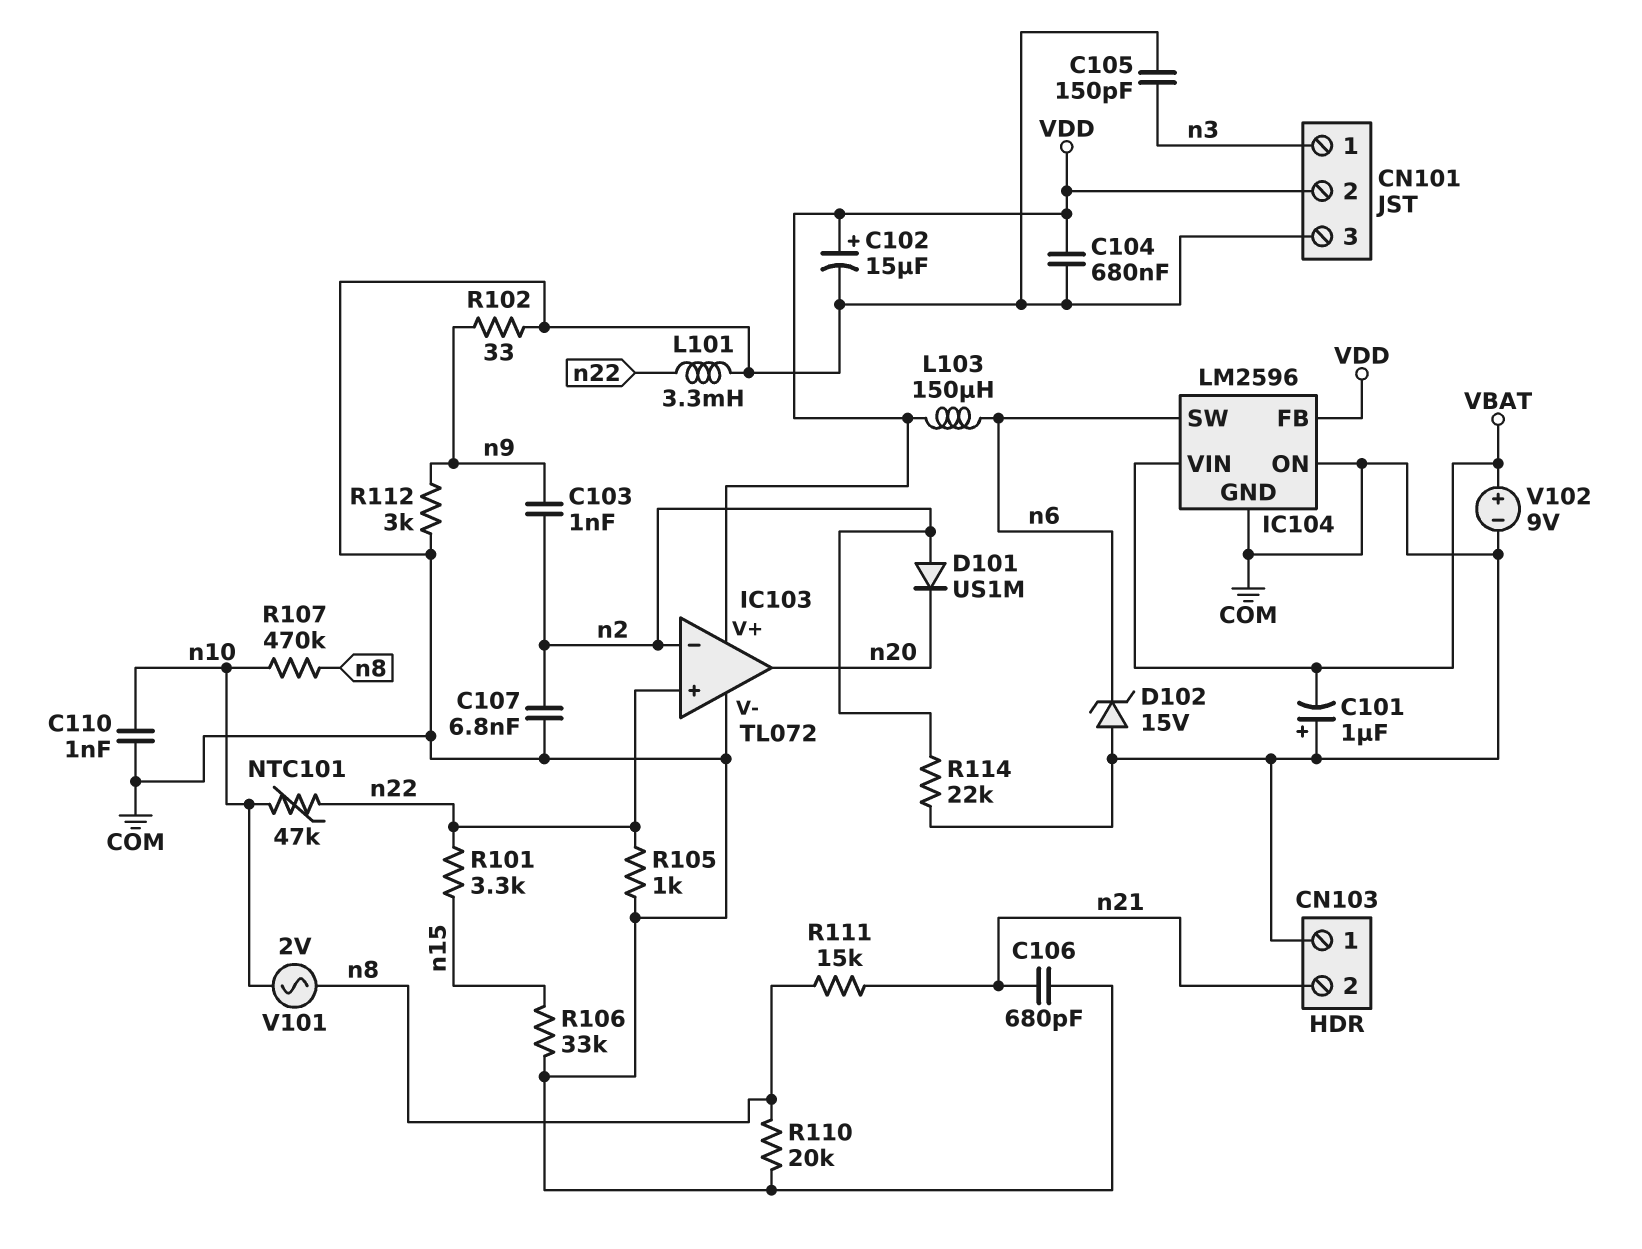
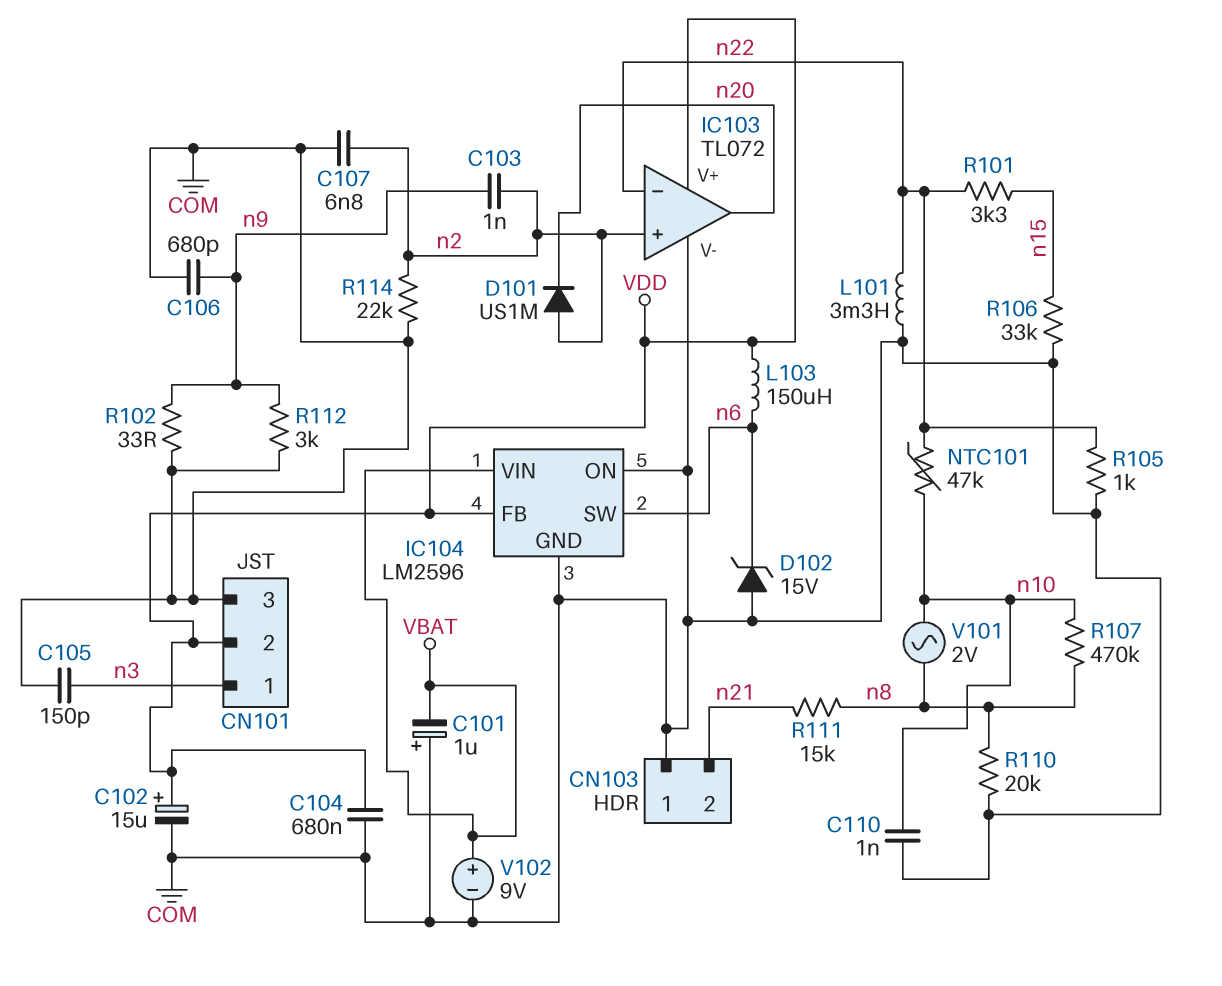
C106: 680pF (COM, n21) -> 680pF (COM, n9)
IC103 pin in+: n22 -> n2
IC103 pin in-: n2 -> n22

